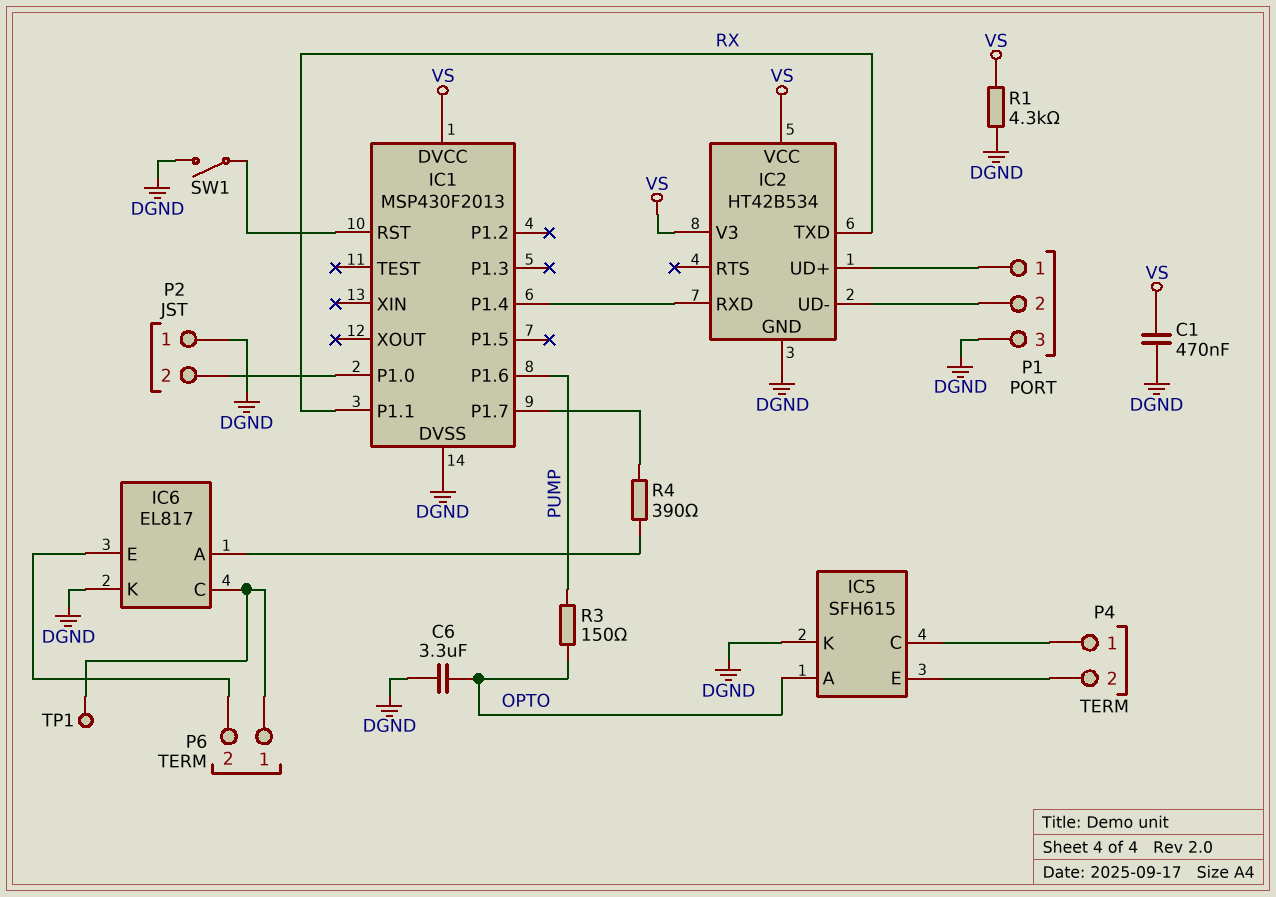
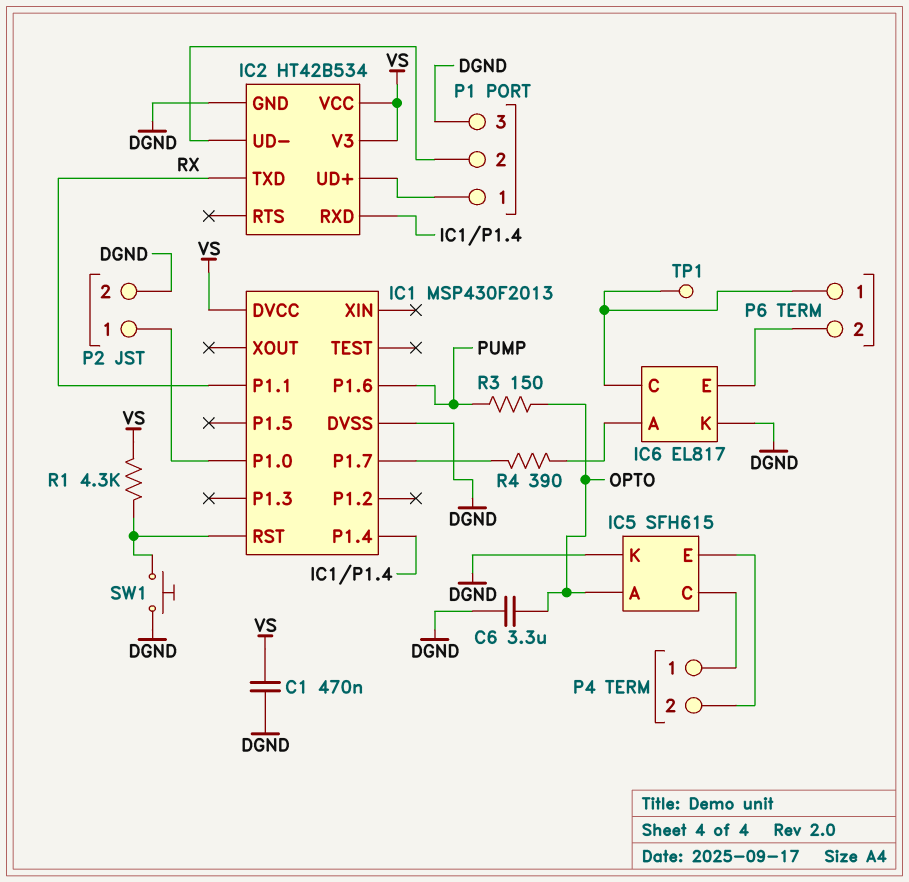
P2 pin 1: DGND -> IC1/P1.0
P2 pin 2: IC1/P1.0 -> DGND
R1: 4.3k (DGND, VS) -> 4.3k (IC1/RST, VS)
SW1: switch (DGND, IC1/RST) -> button (DGND, IC1/RST)

